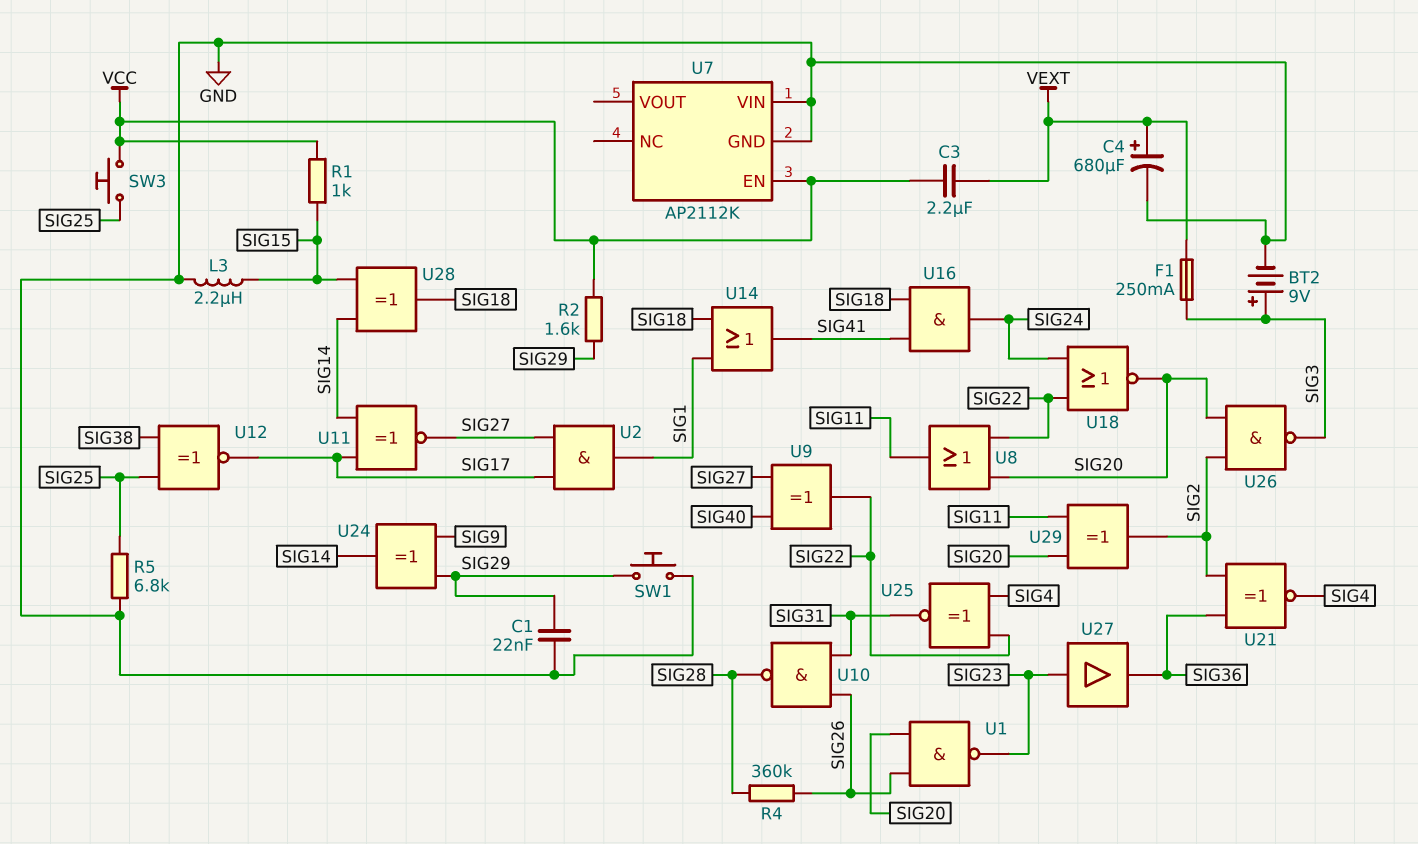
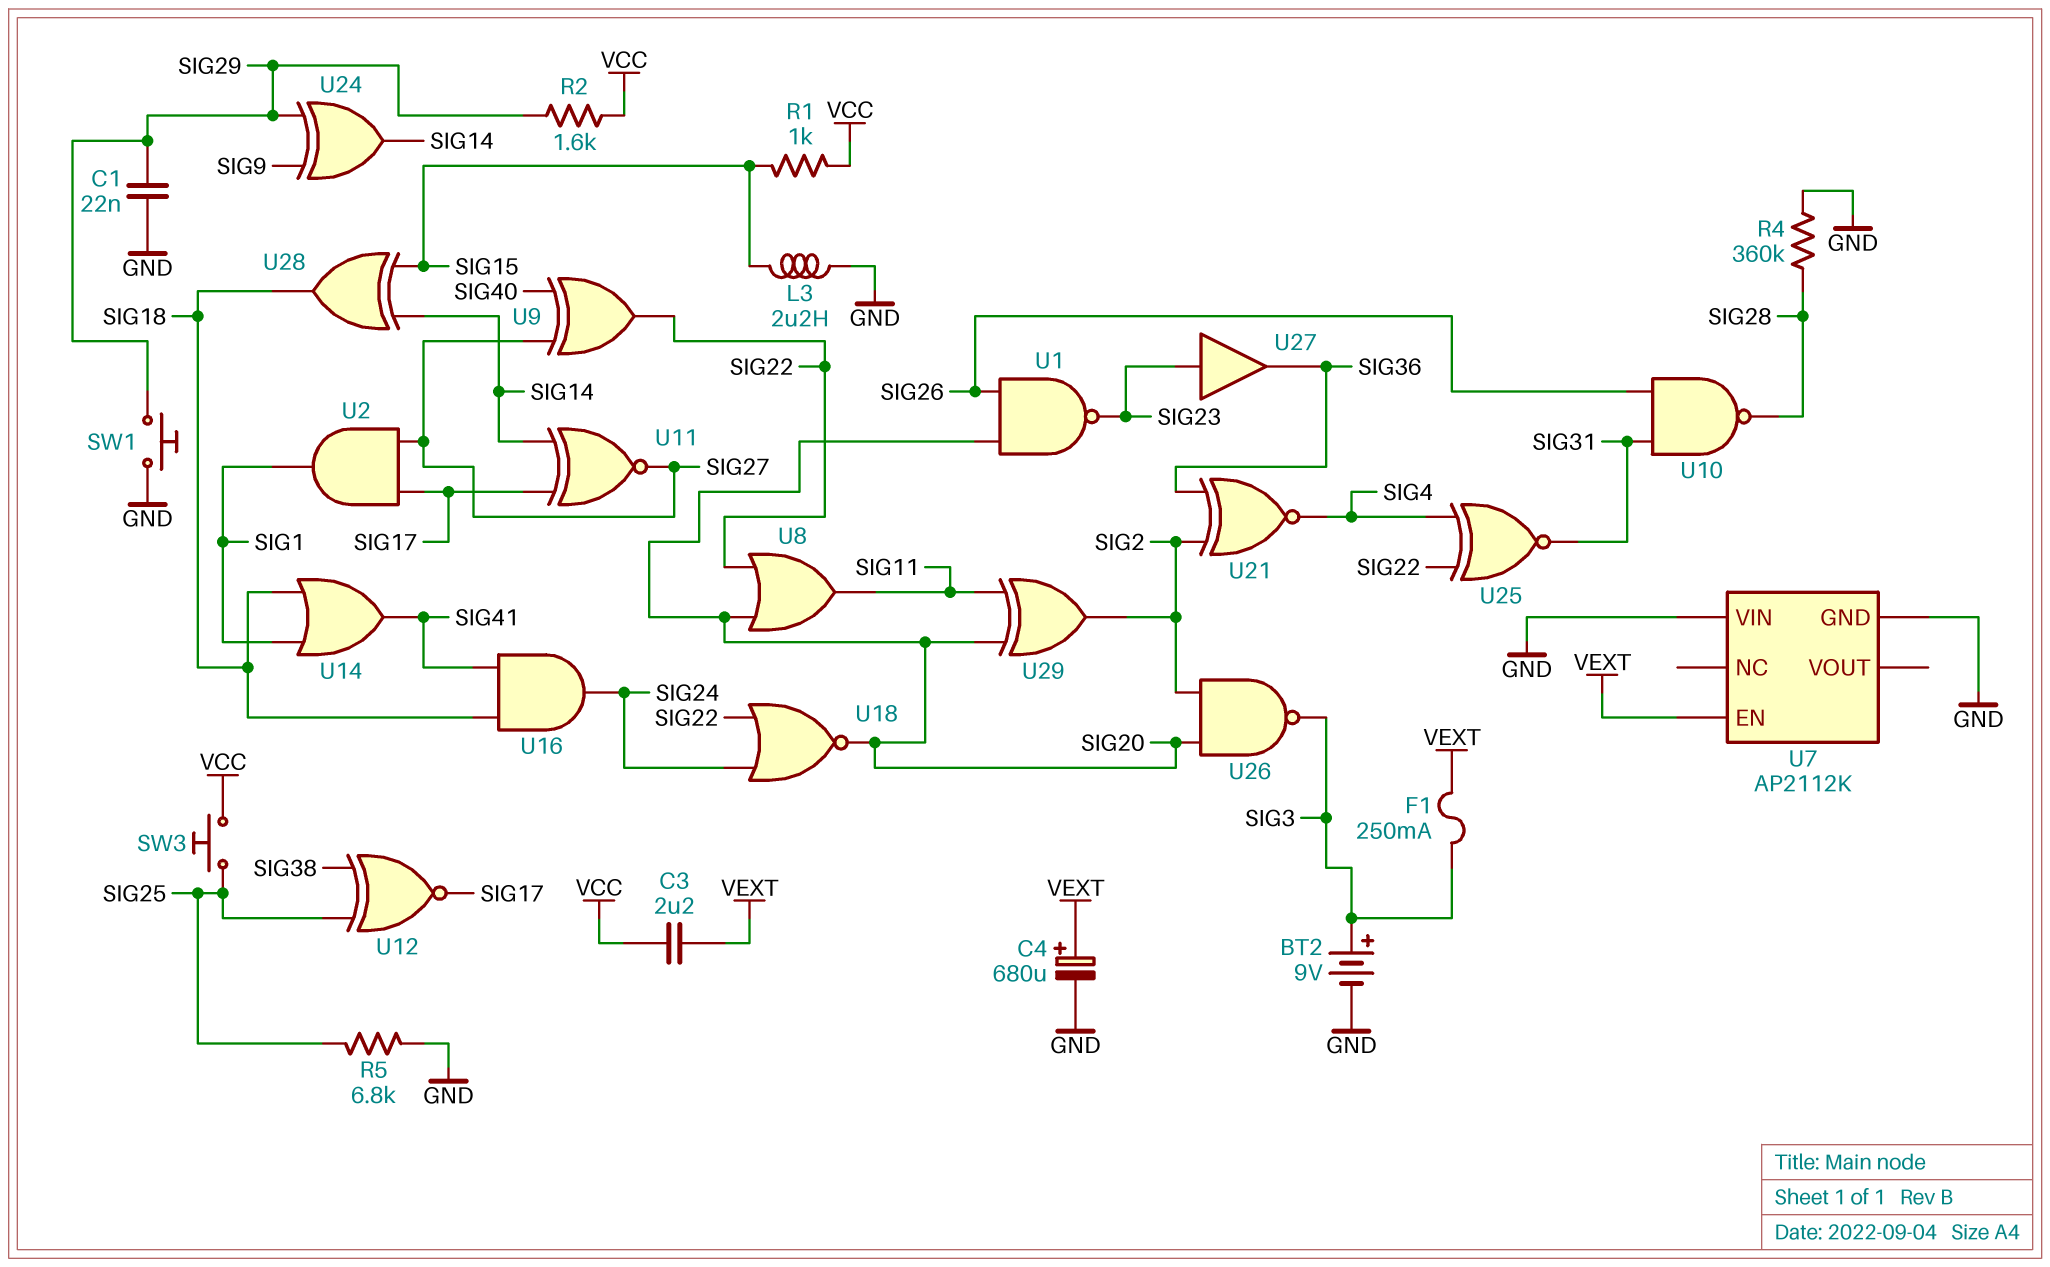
R4: 360k (SIG26, SIG28) -> 360k (GND, SIG28)
U7 pin EN: VCC -> VEXT

